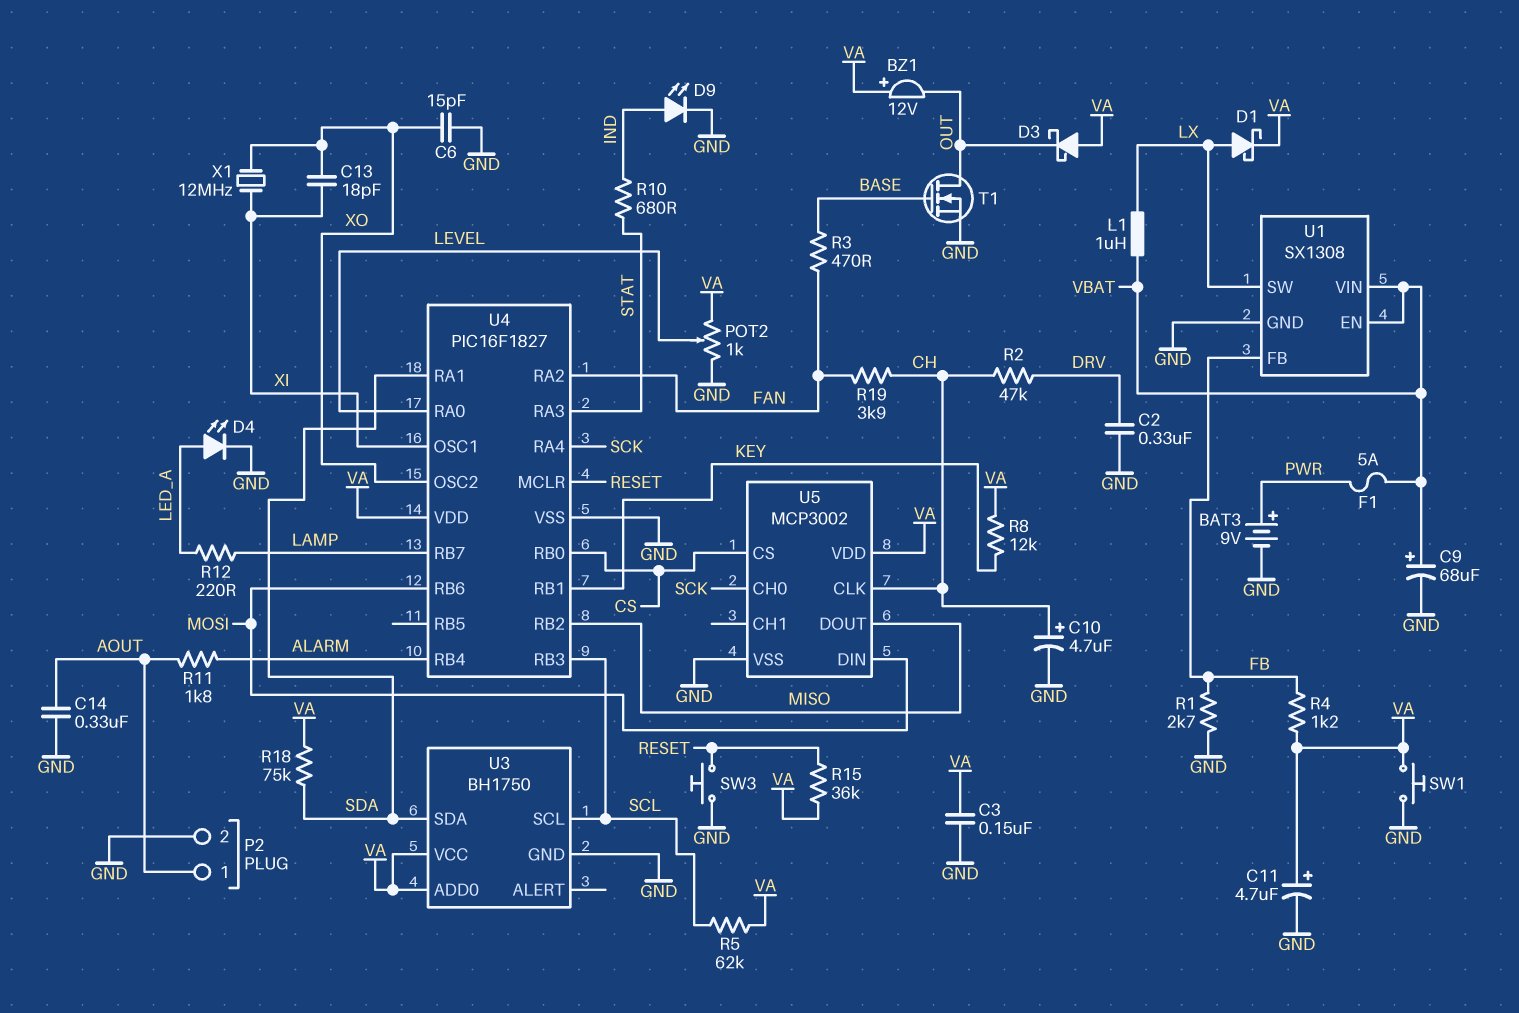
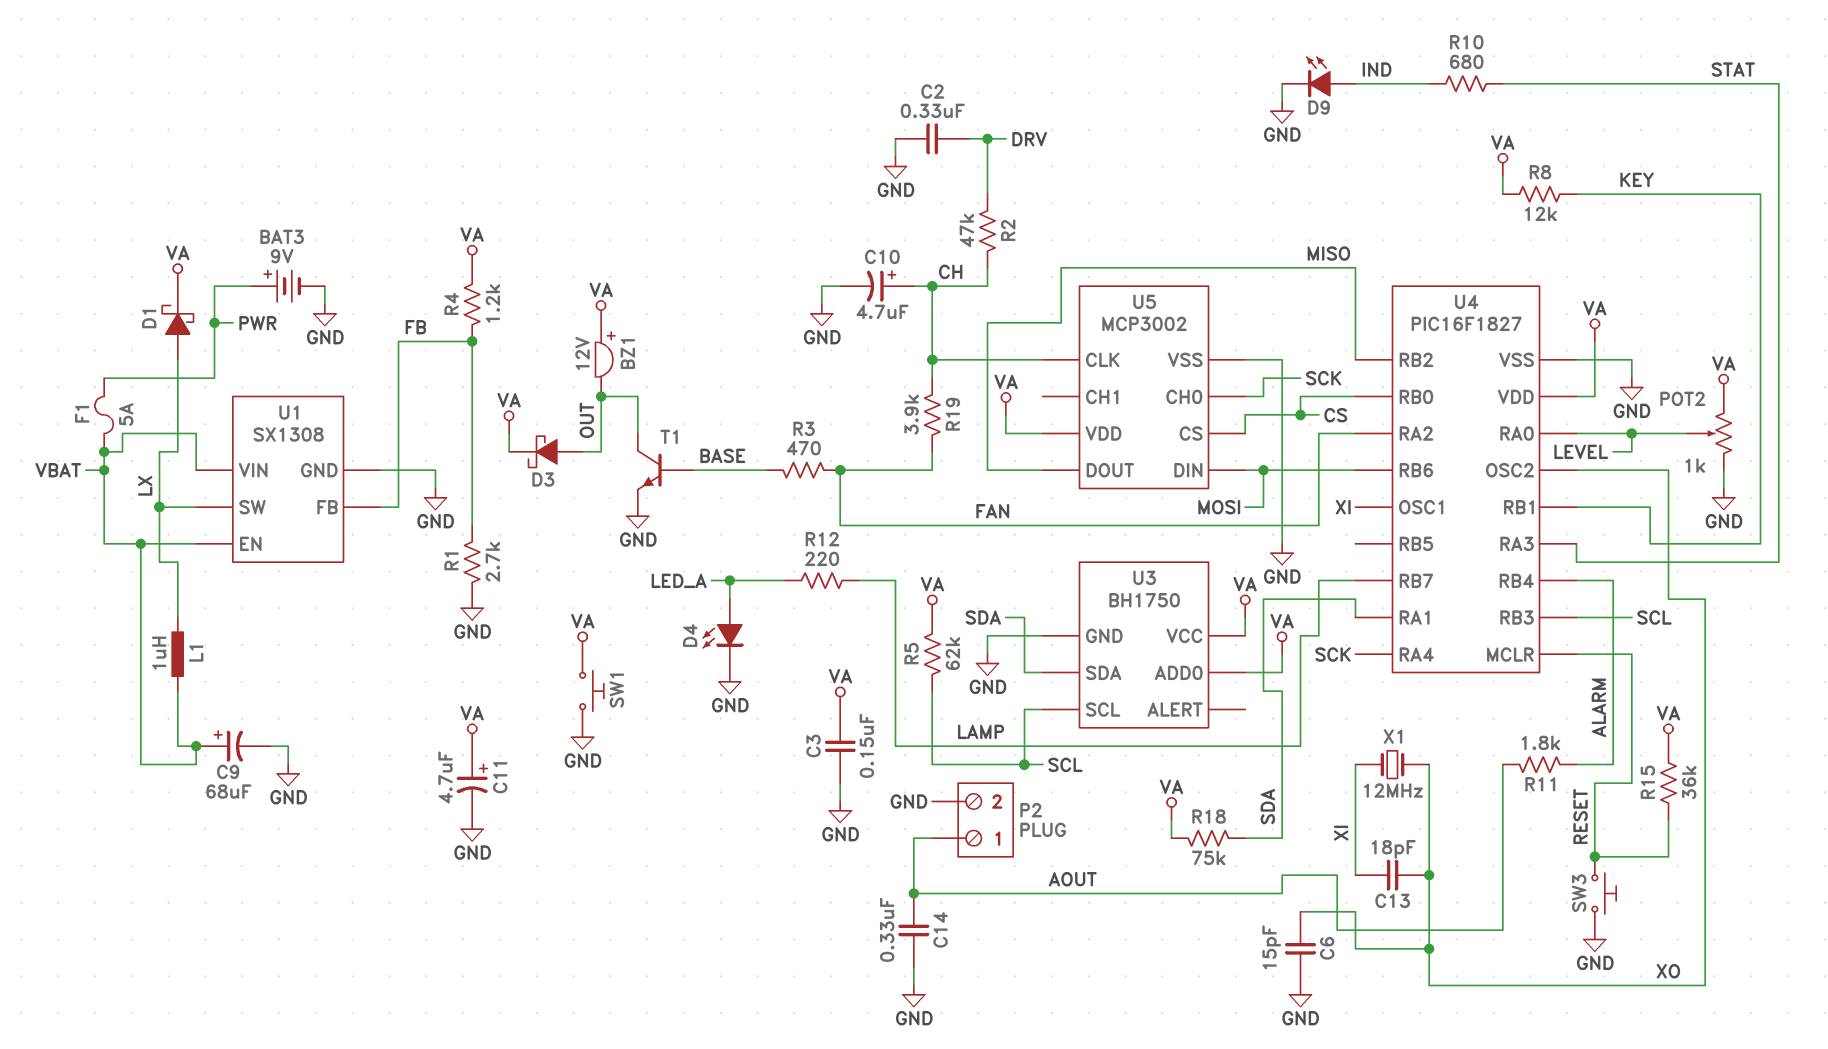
D3: schottky (A VA, K OUT) -> schottky (A OUT, K VA)
T1: NMOS (G BASE, D OUT, S GND) -> NPN (B BASE, C OUT, E GND)

